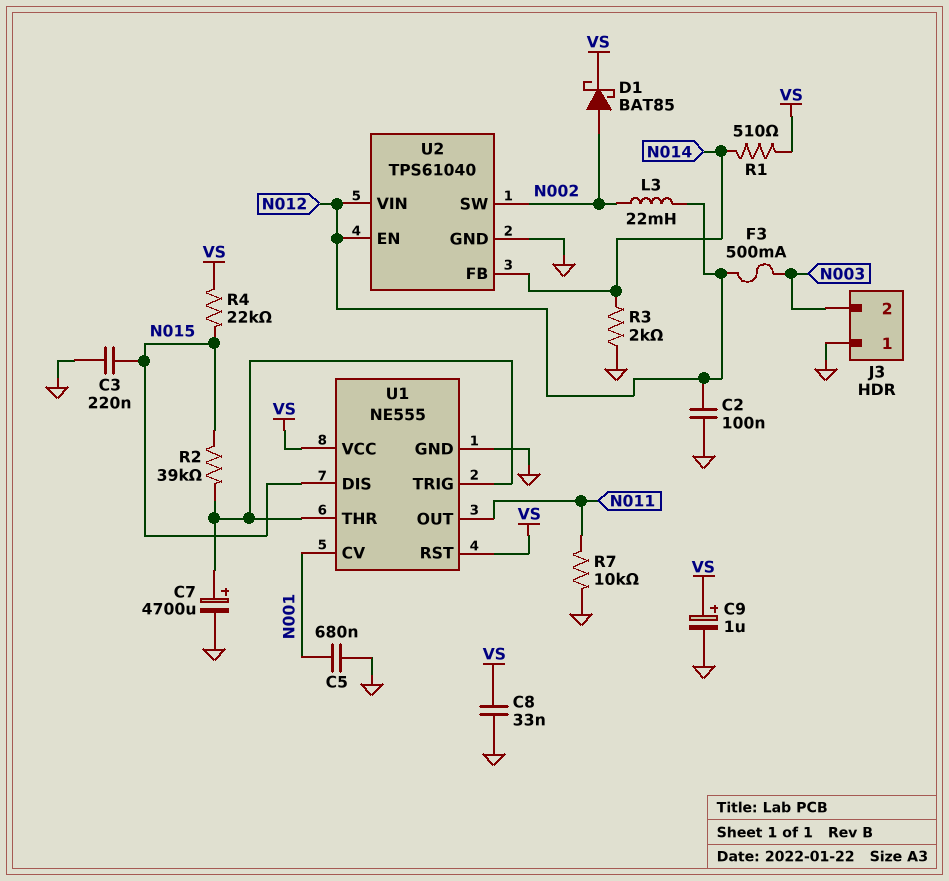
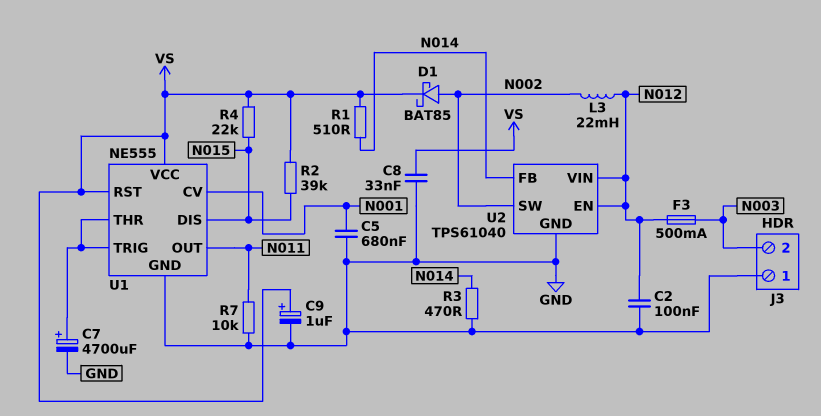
C3: 220nF (GND, N015) -> none
R2: 39k (N015, U1/THR) -> 39k (N015, VS)
R3: 2k (GND, N014) -> 470 (GND, N014)

